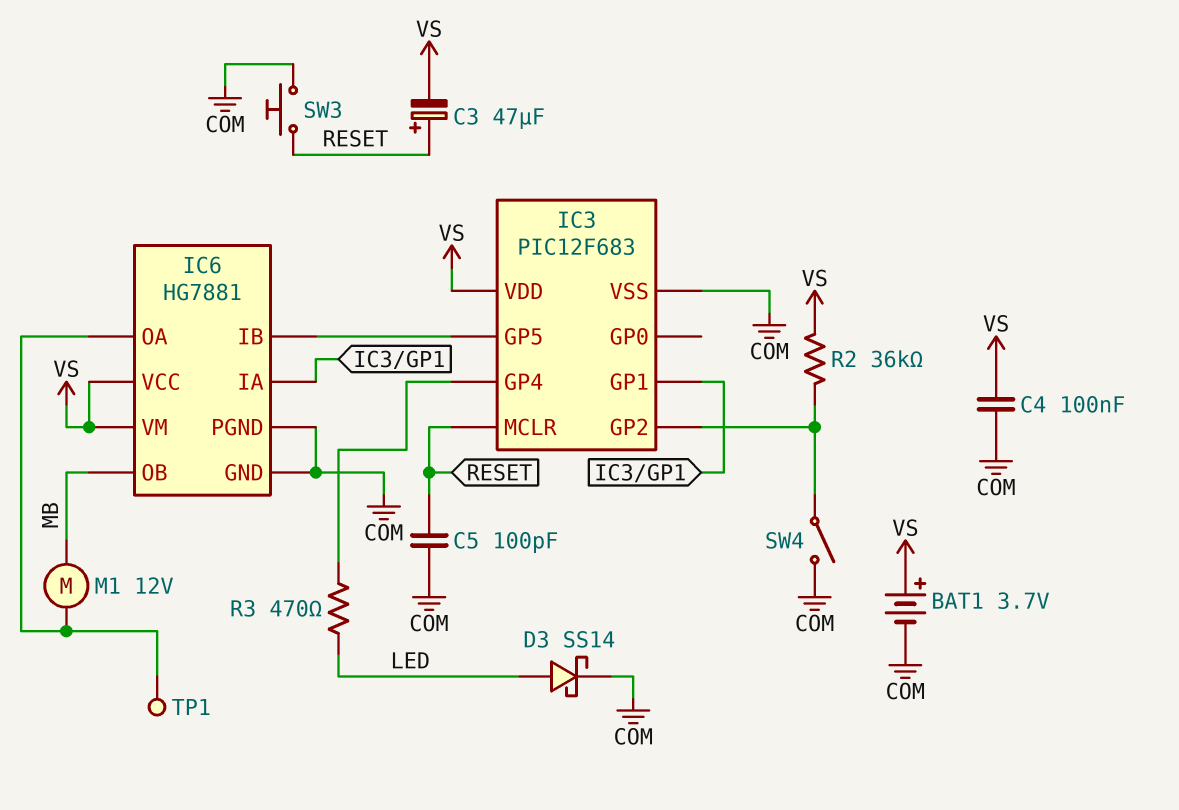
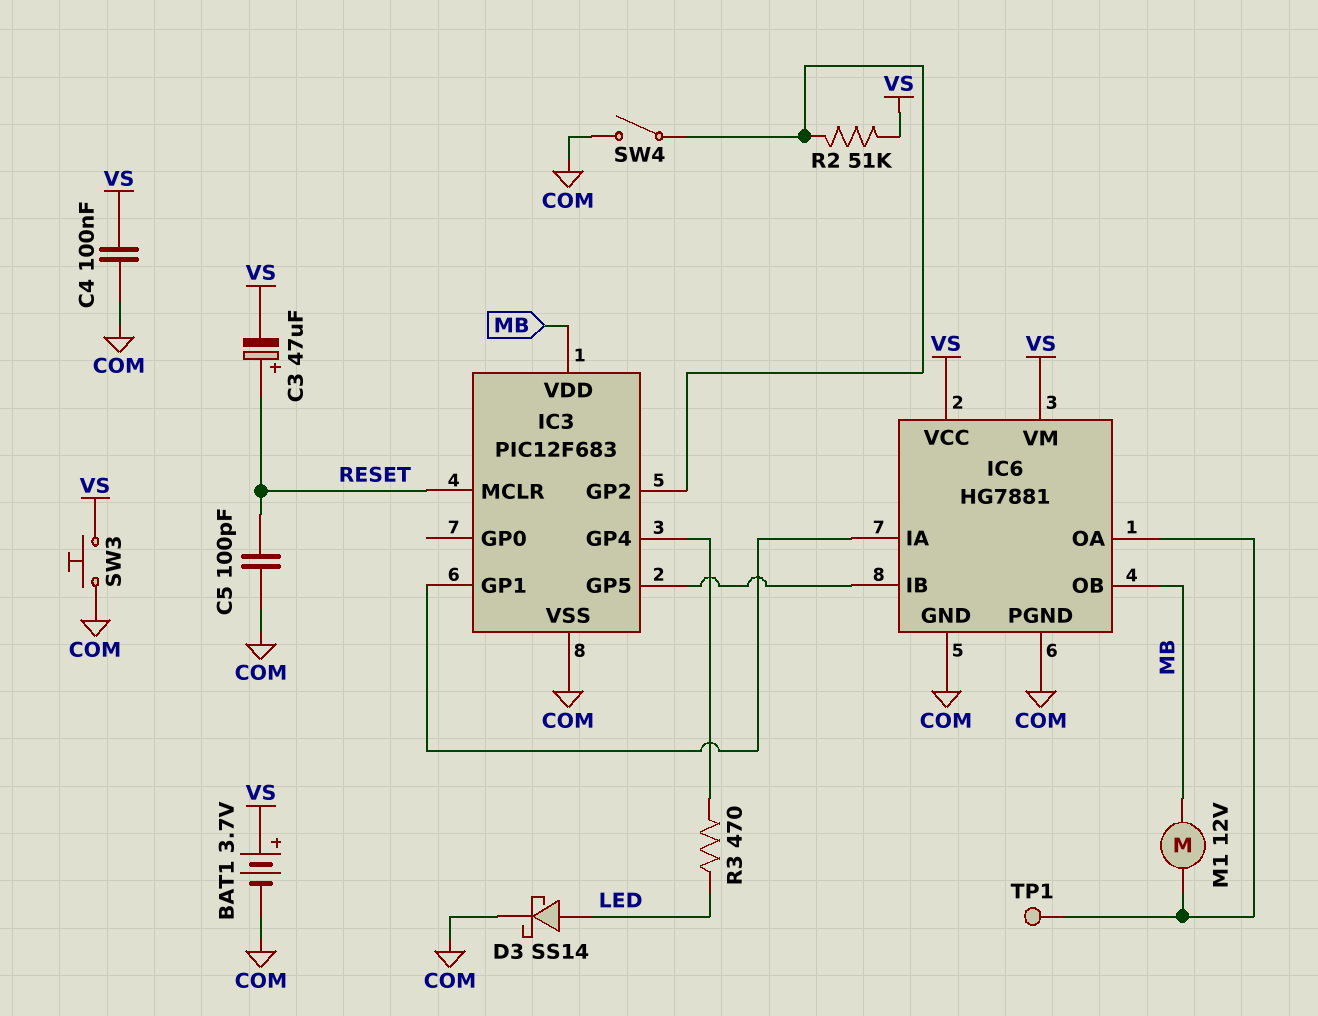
IC3 pin VDD: VS -> MB
R2: 36k (IC3/GP2, VS) -> 51k (IC3/GP2, VS)
SW3: button (COM, RESET) -> button (COM, VS)

